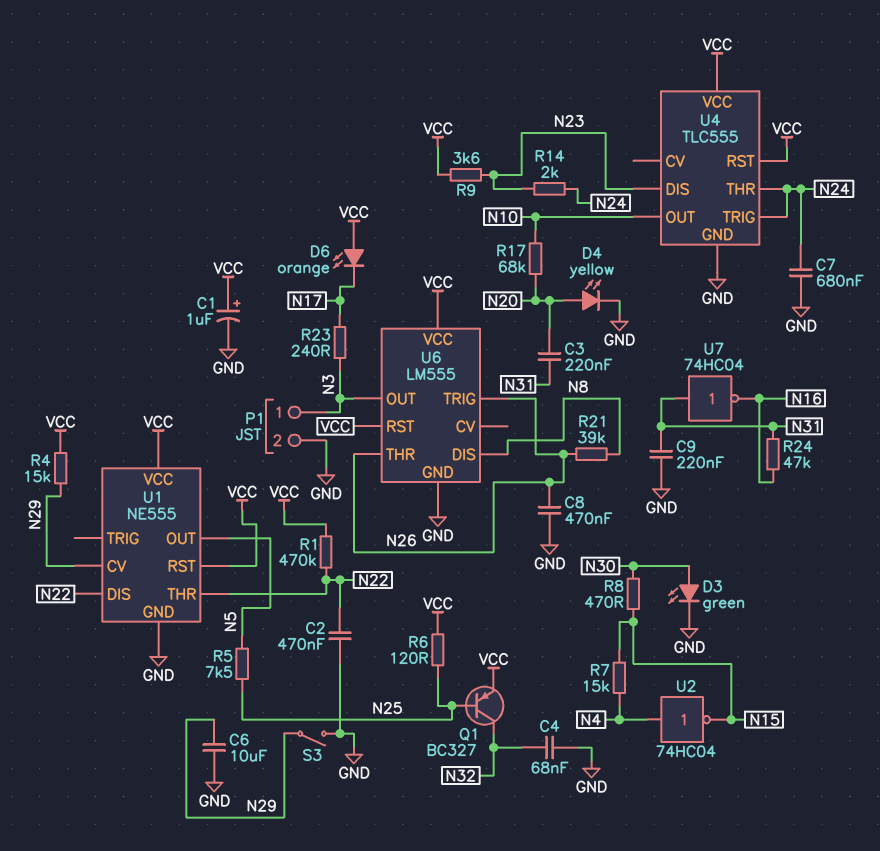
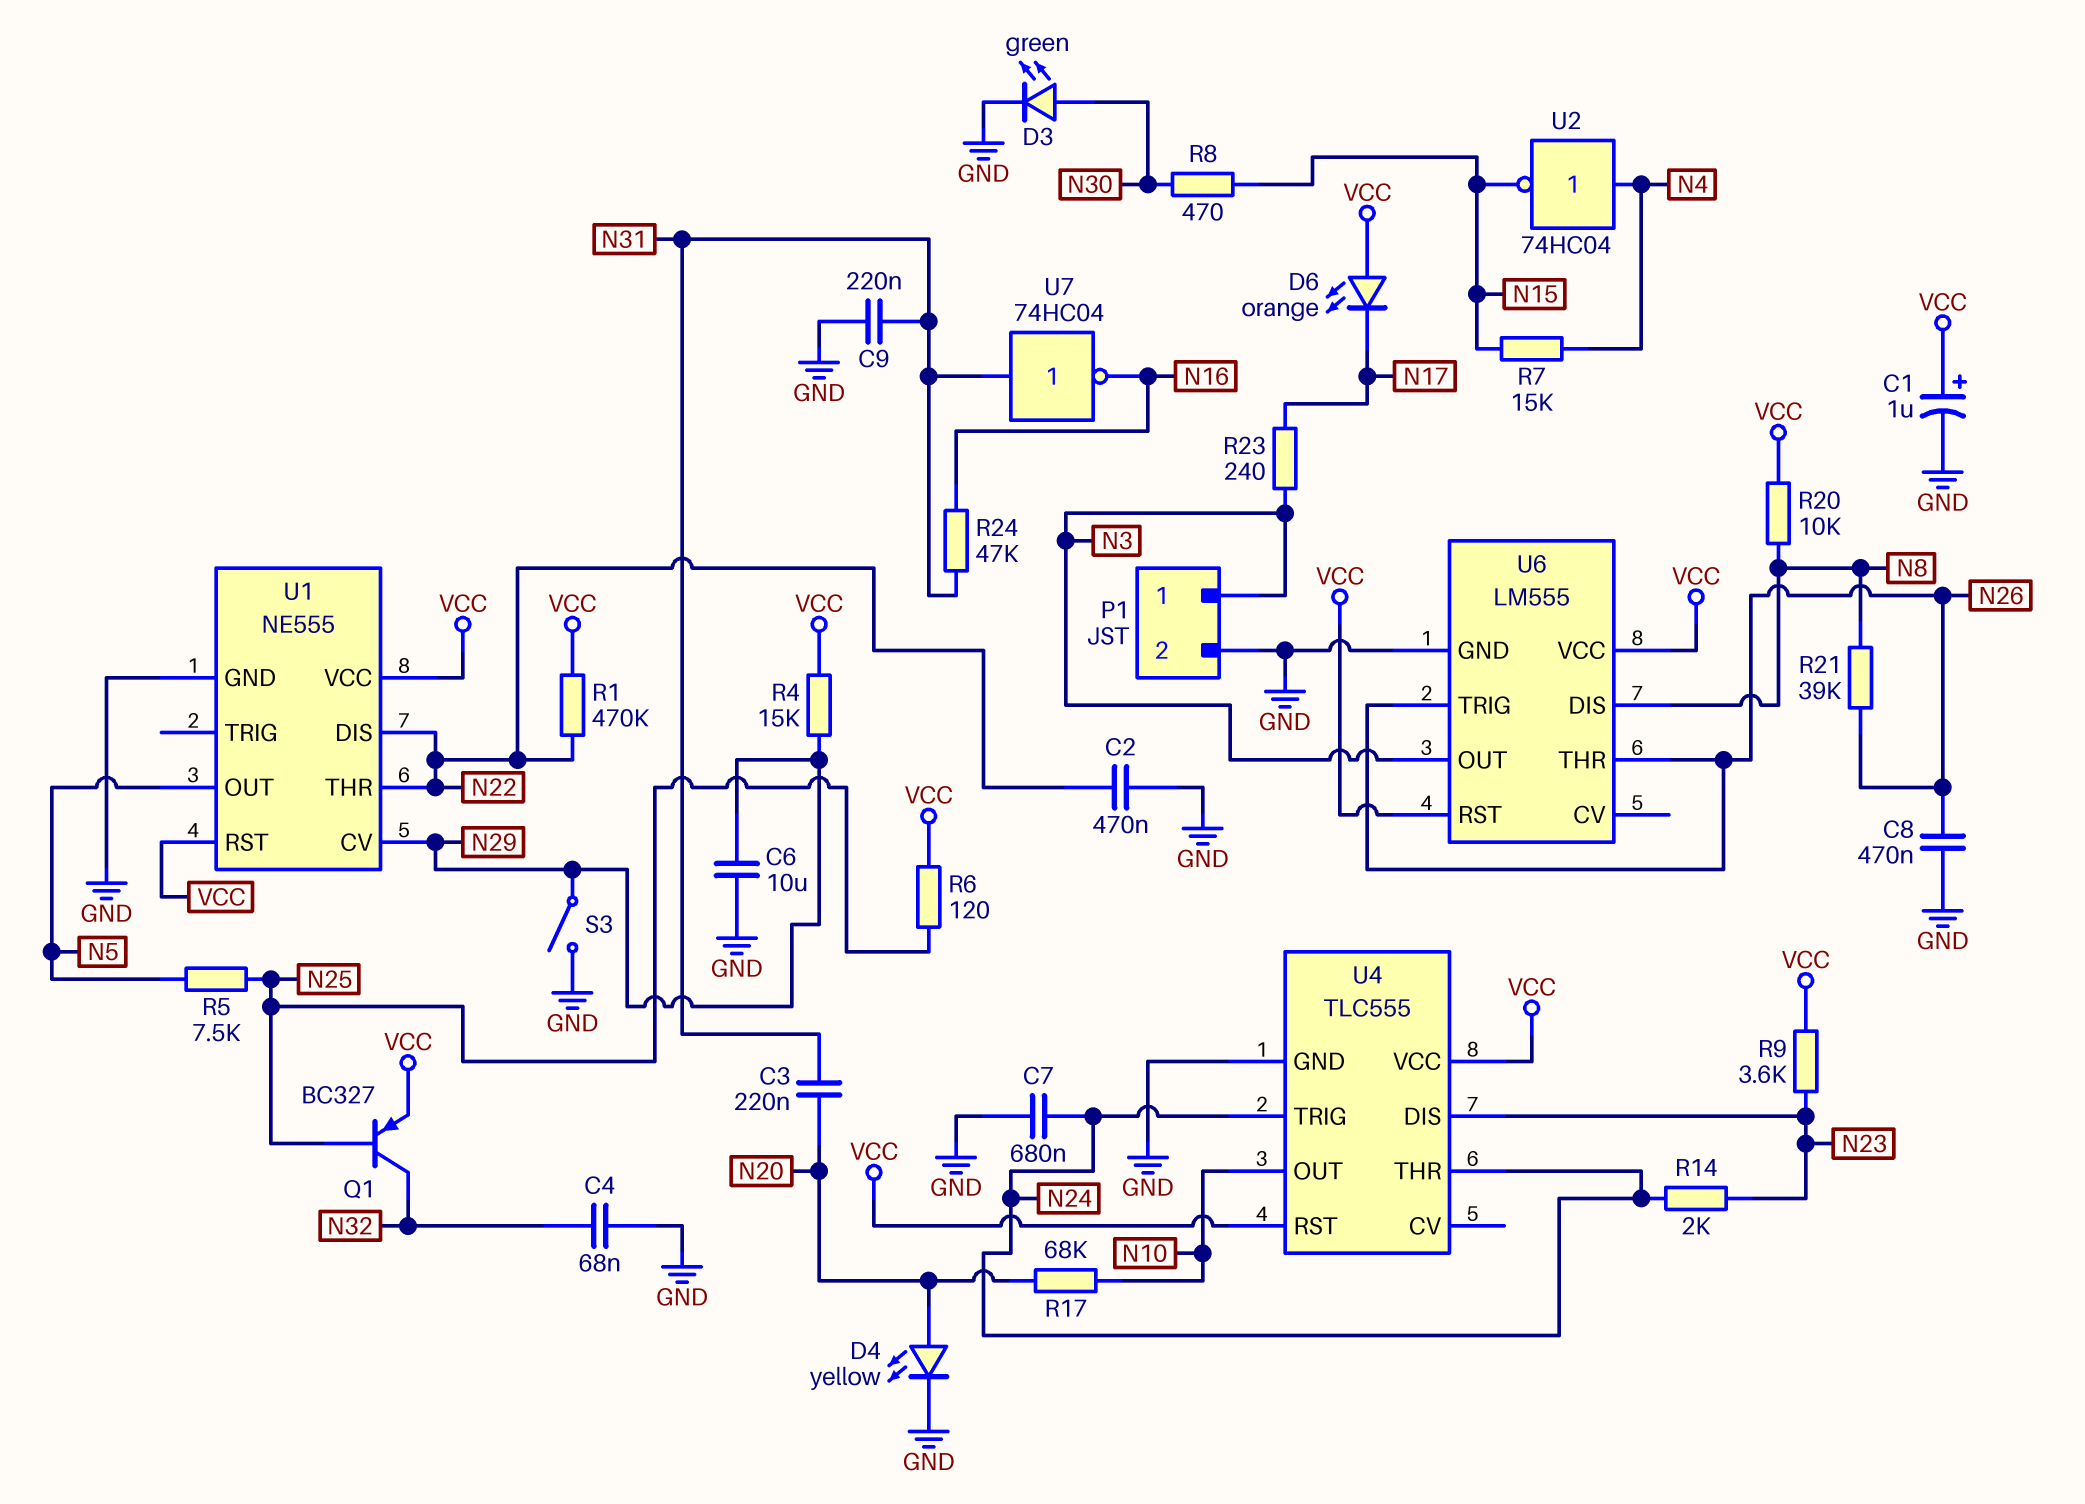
R20: none -> 10k (N8, VCC)

